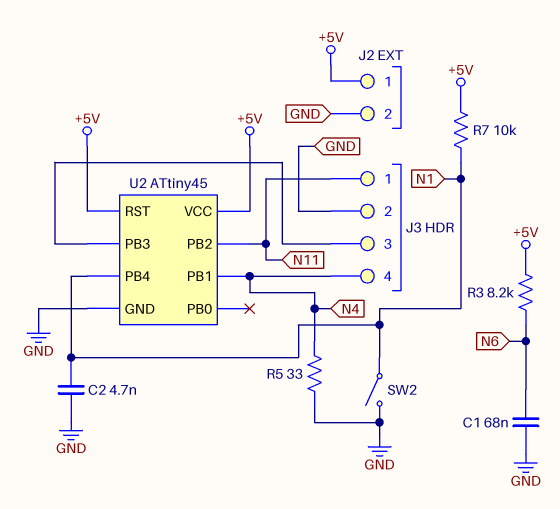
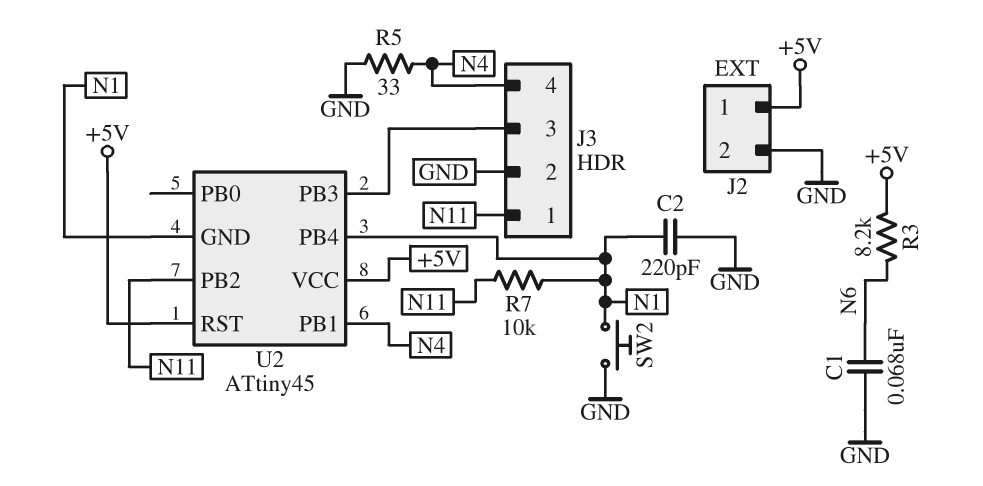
C2: 4.7nF (GND, N1) -> 220pF (GND, N1)
R7: 10k (+5V, N1) -> 10k (N1, N11)
SW2: switch (GND, N1) -> button (GND, N1)
U2 pin GND: GND -> N1

